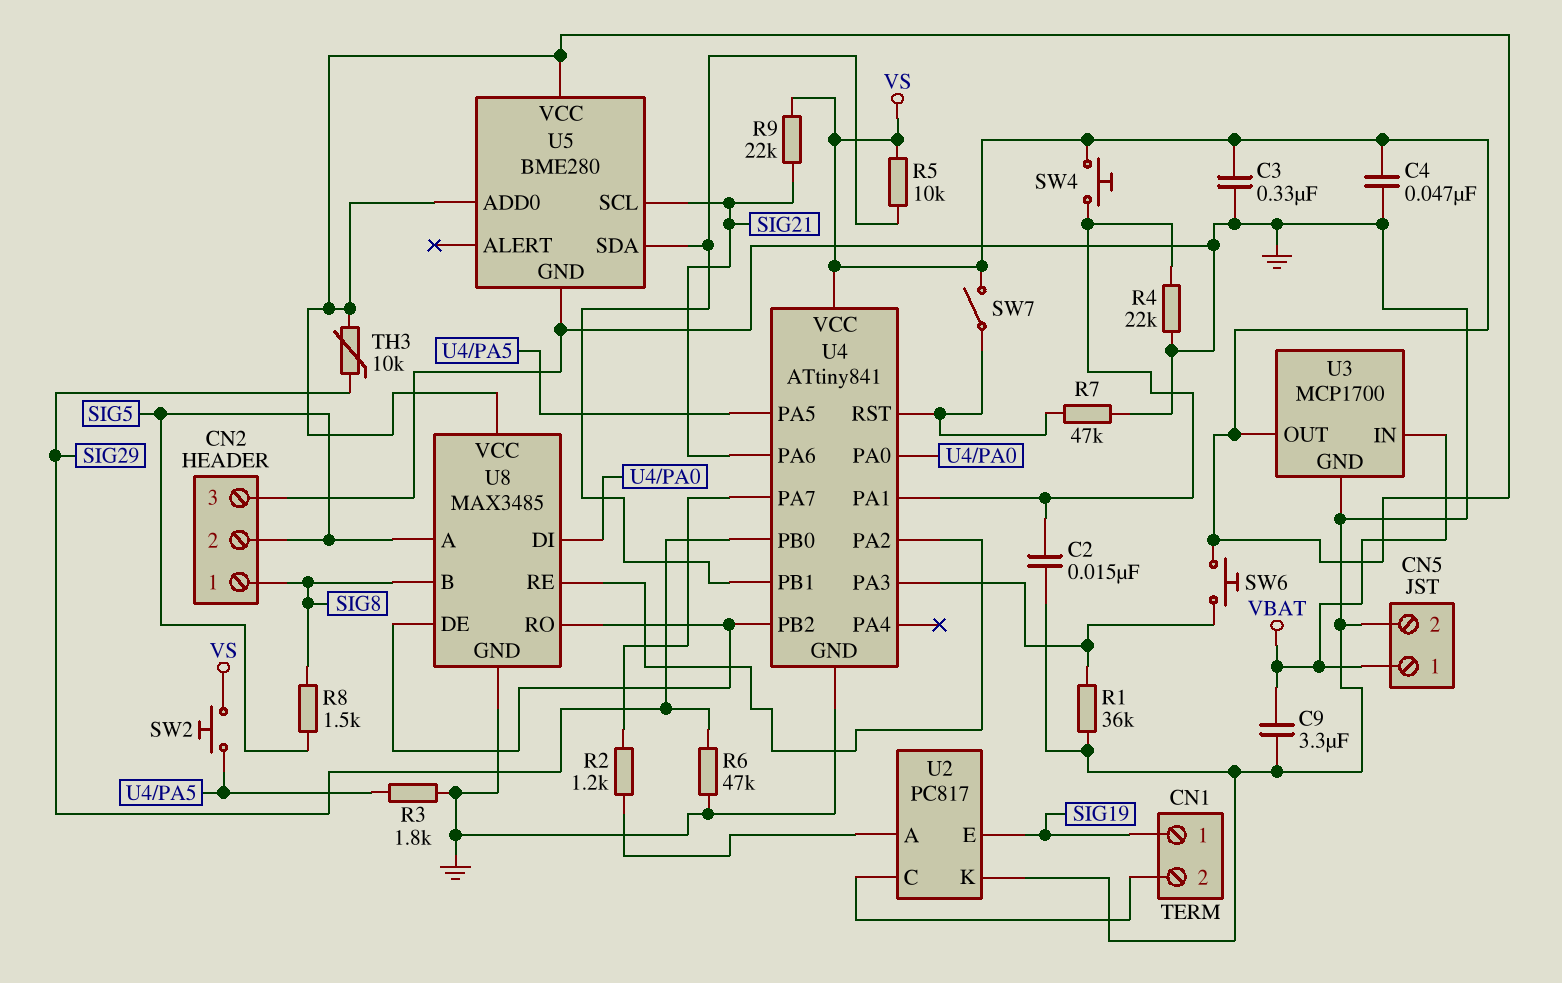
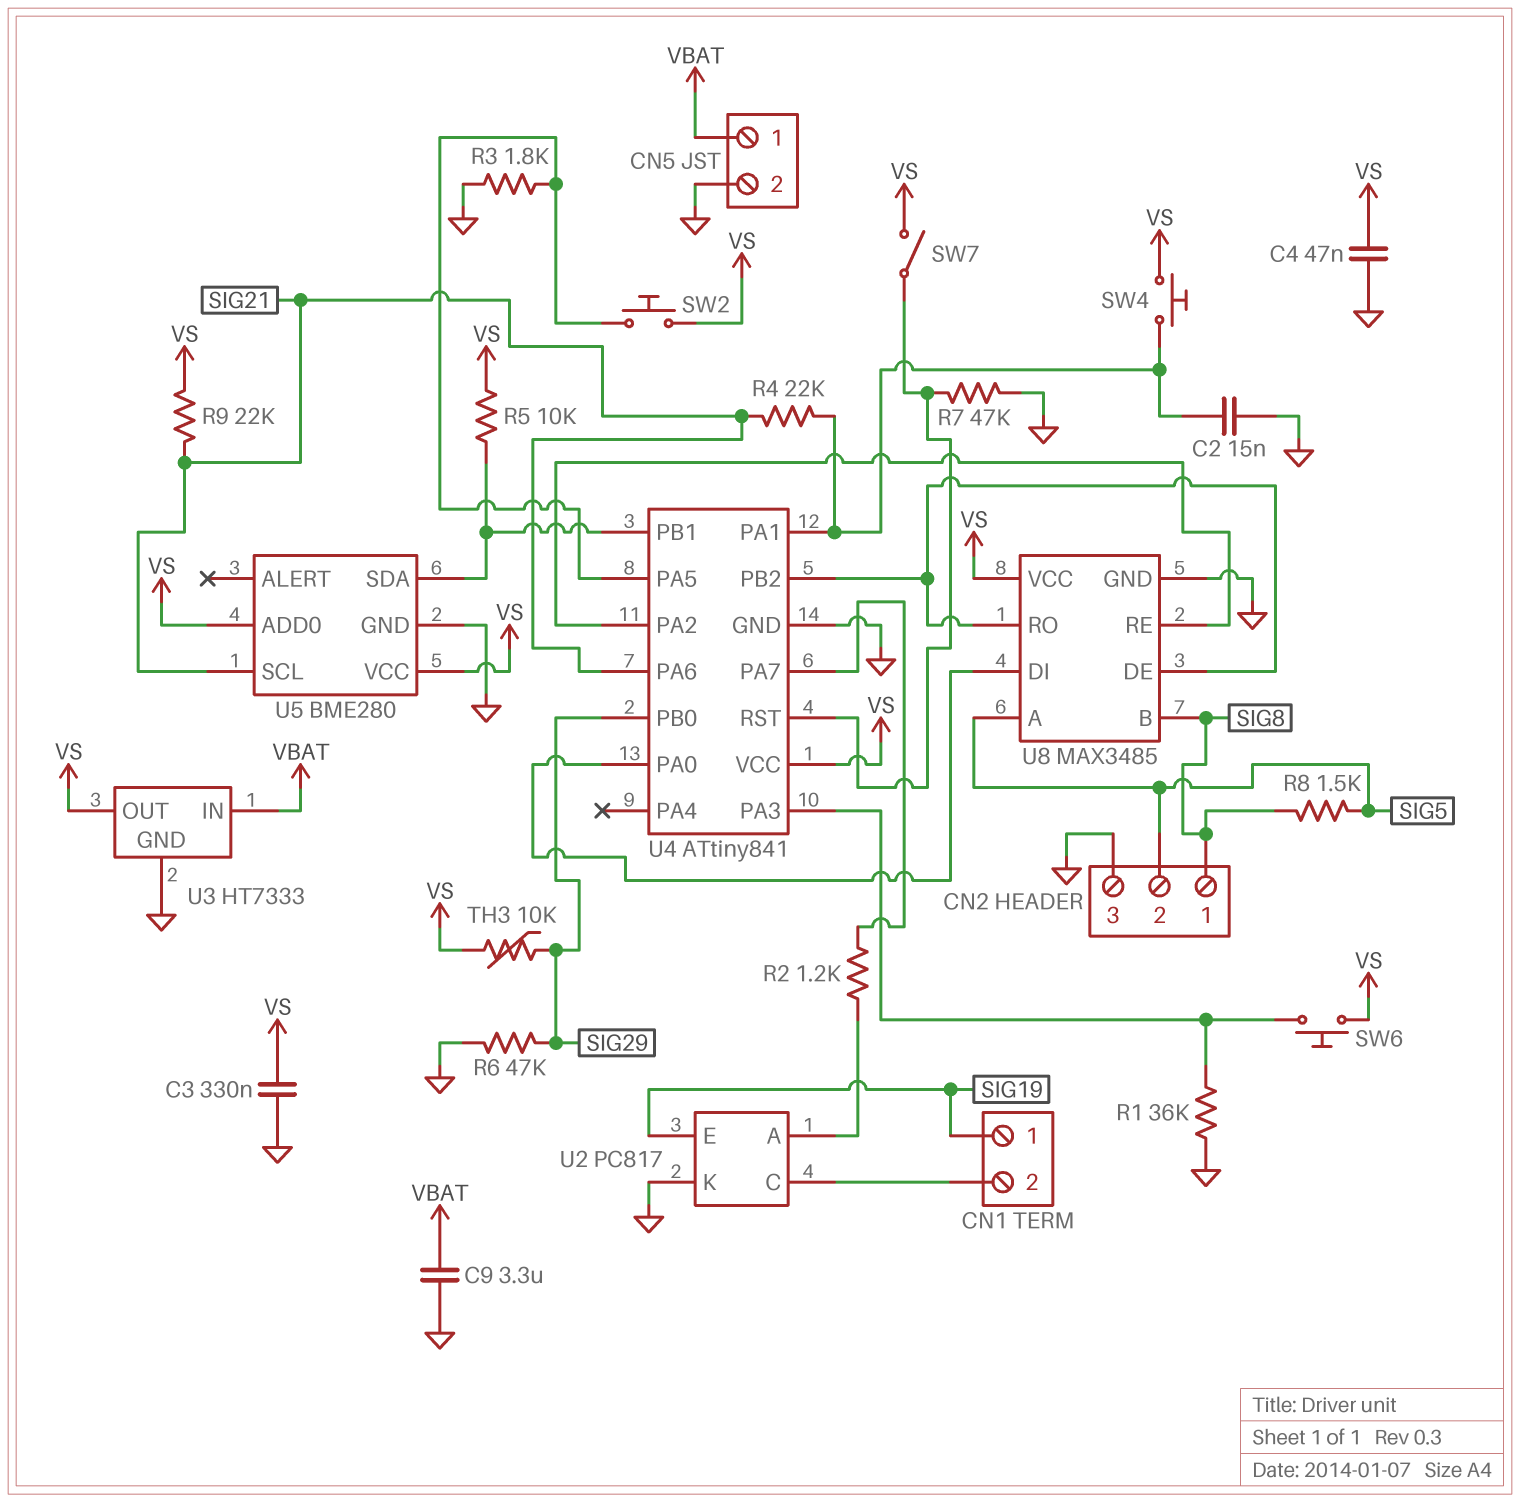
R4: 22k (GND, U4/PA1) -> 22k (SIG21, U4/PA1)
U3: MCP1700 -> HT7333

